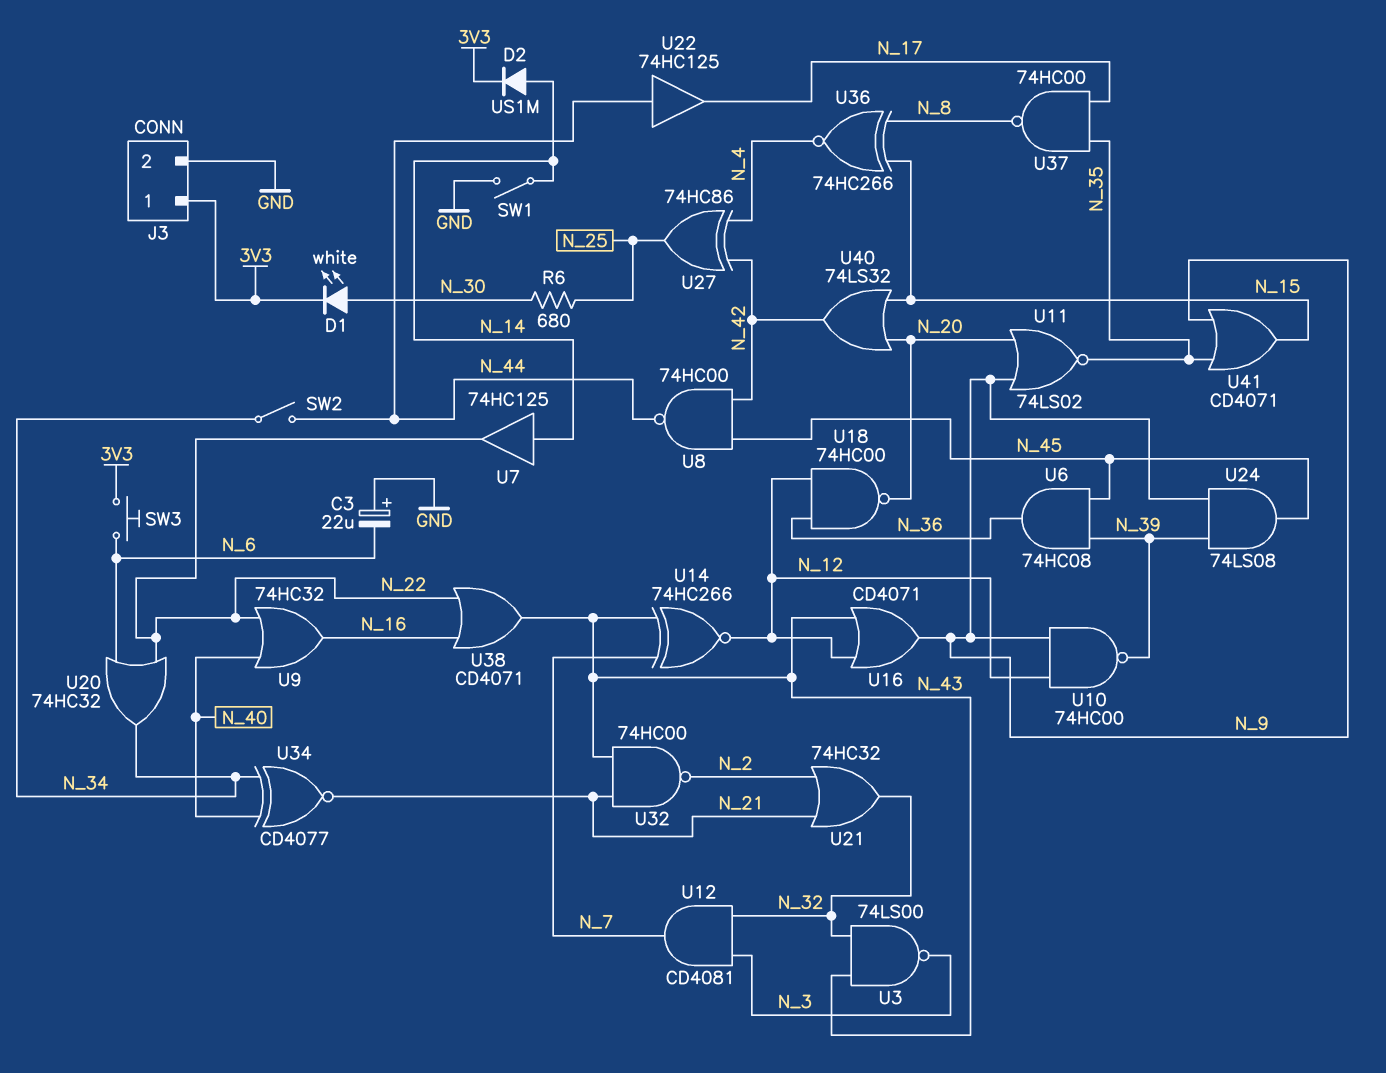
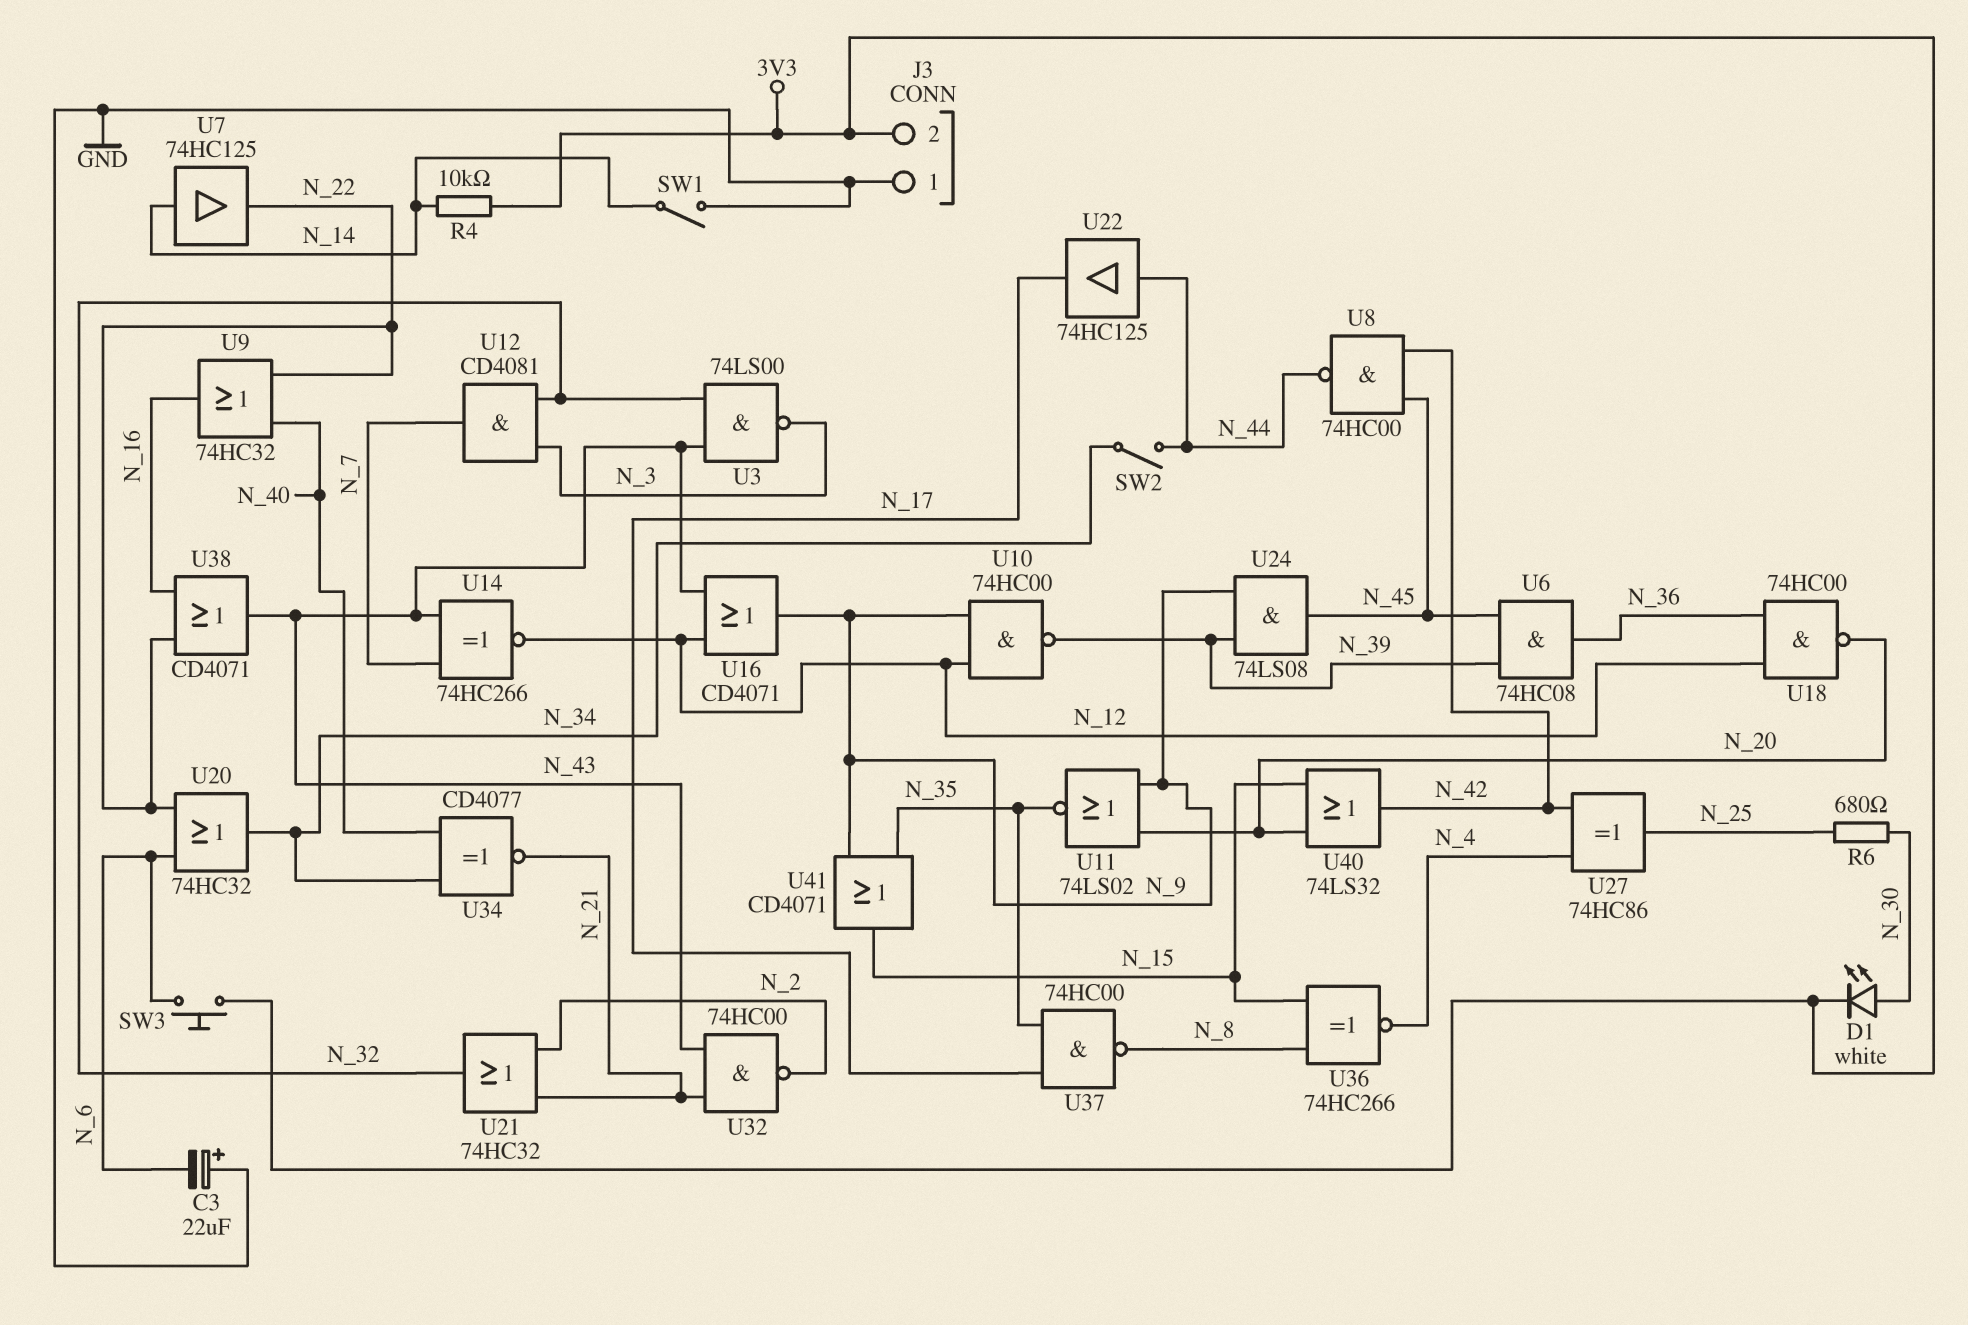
D2: diode US1M (A N_14, K 3V3) -> none
J3 pin 1: 3V3 -> GND
J3 pin 2: GND -> 3V3
R4: none -> 10k (3V3, N_14)

